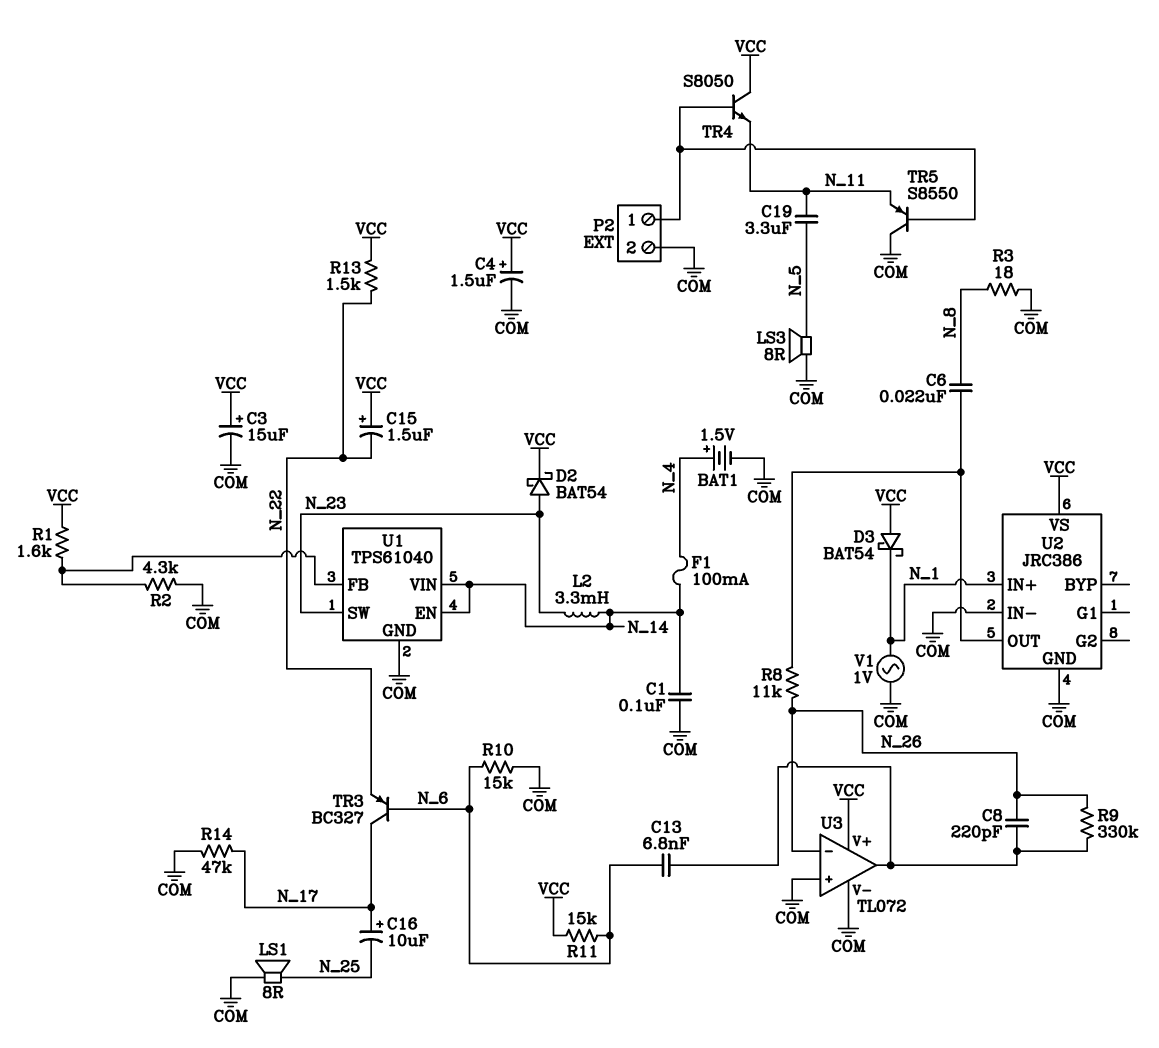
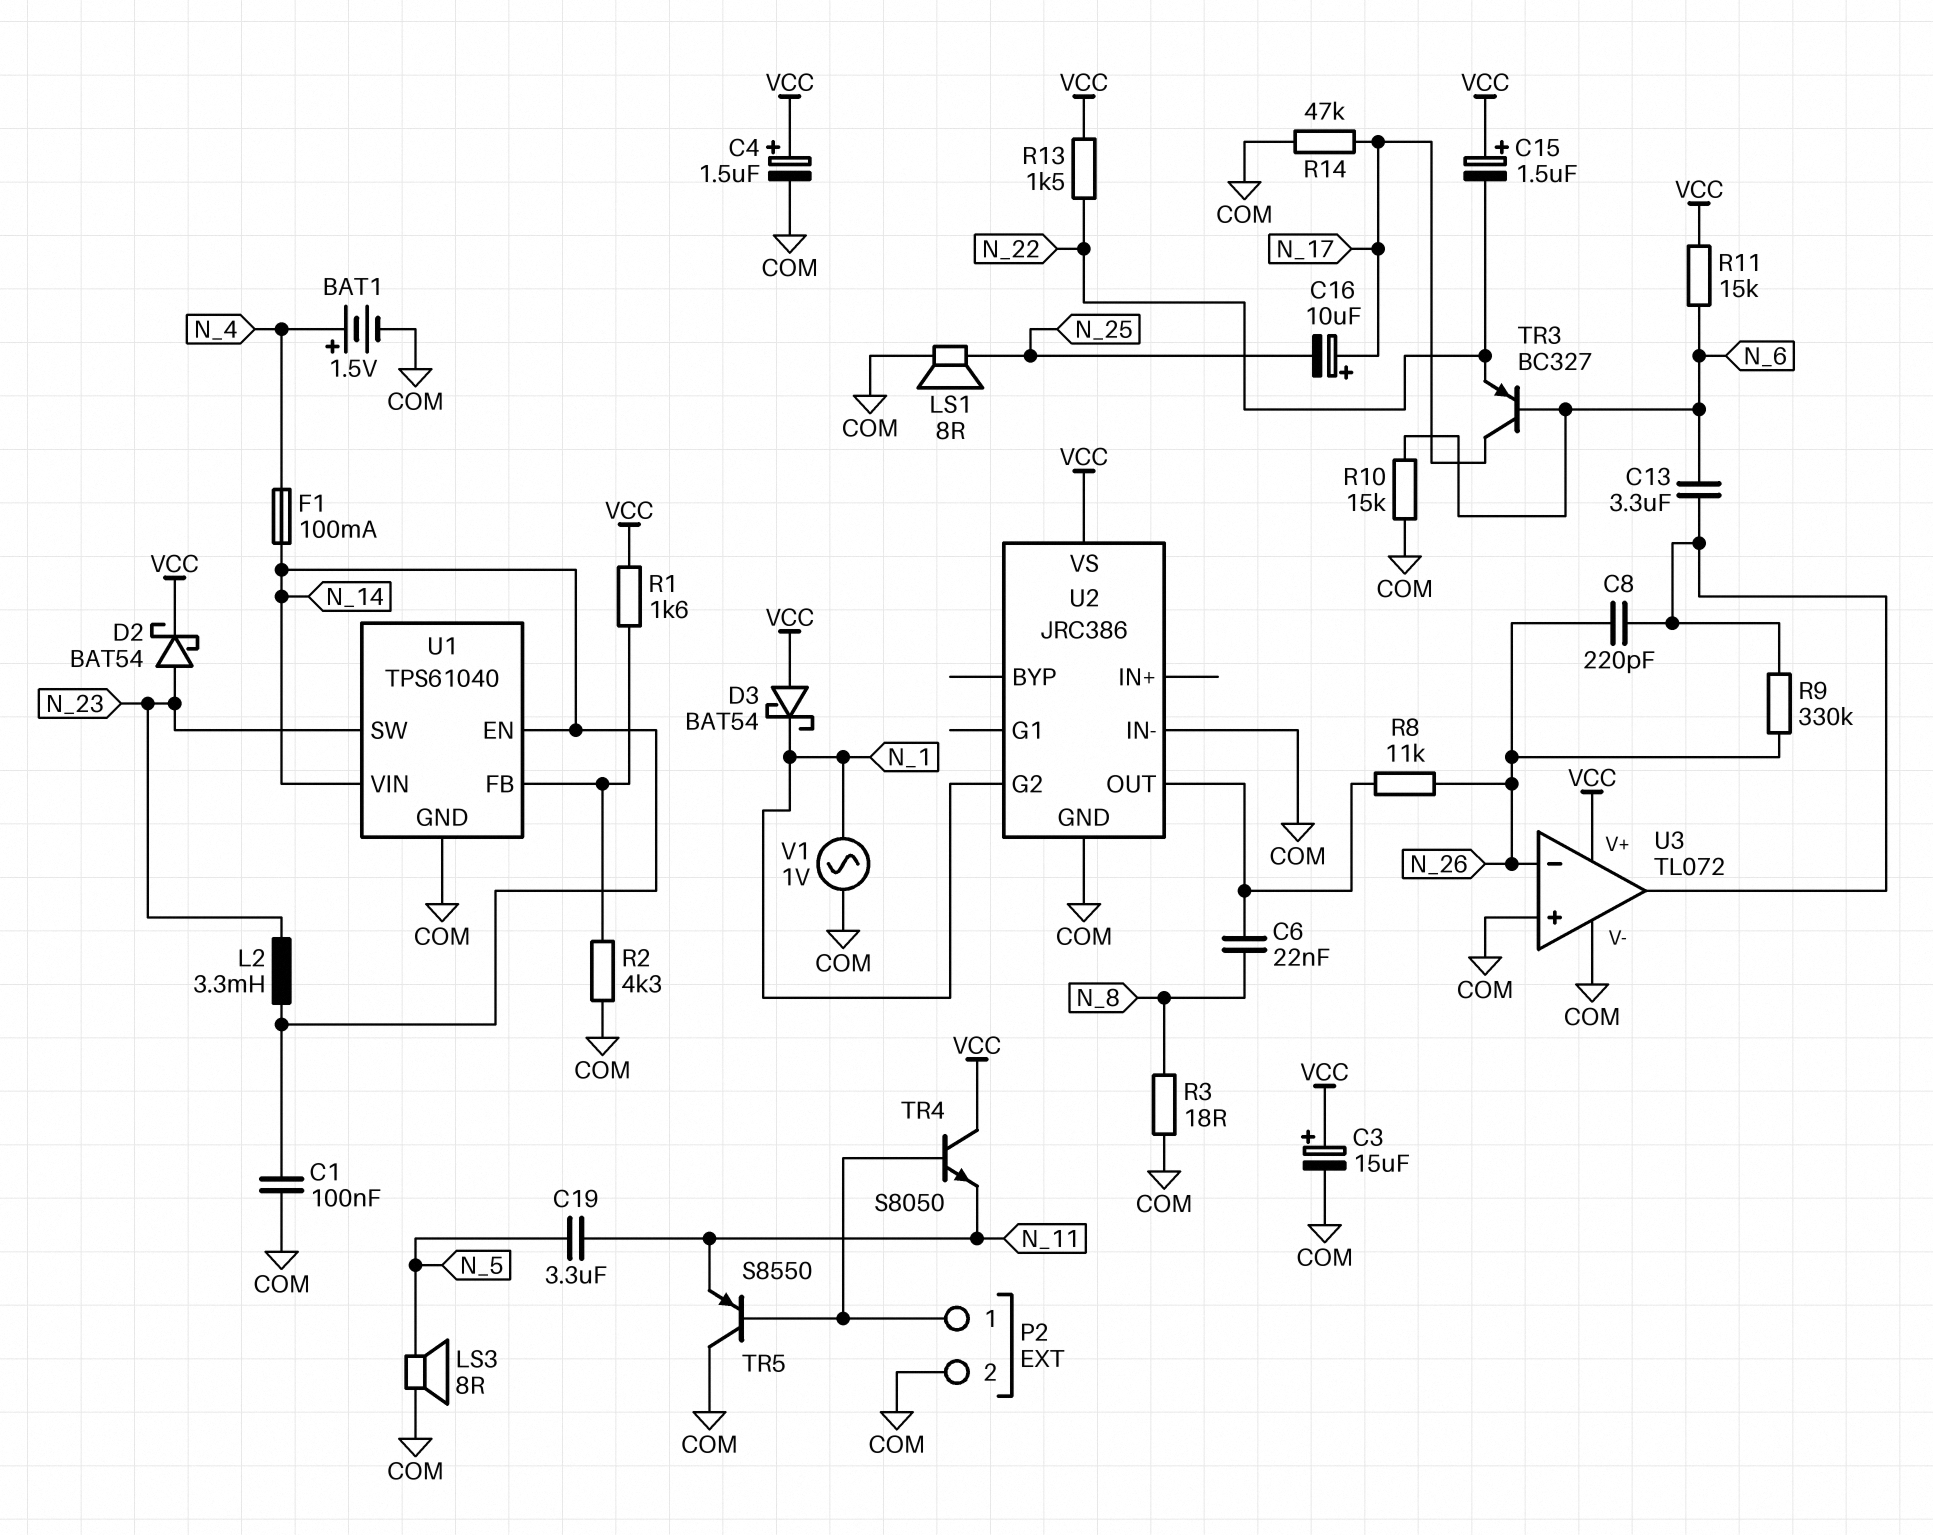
C13: 6.8nF (N_6, U3/out) -> 3.3uF (N_6, U3/out)
U2 pin G2: none -> N_1
U2 pin IN+: N_1 -> none

